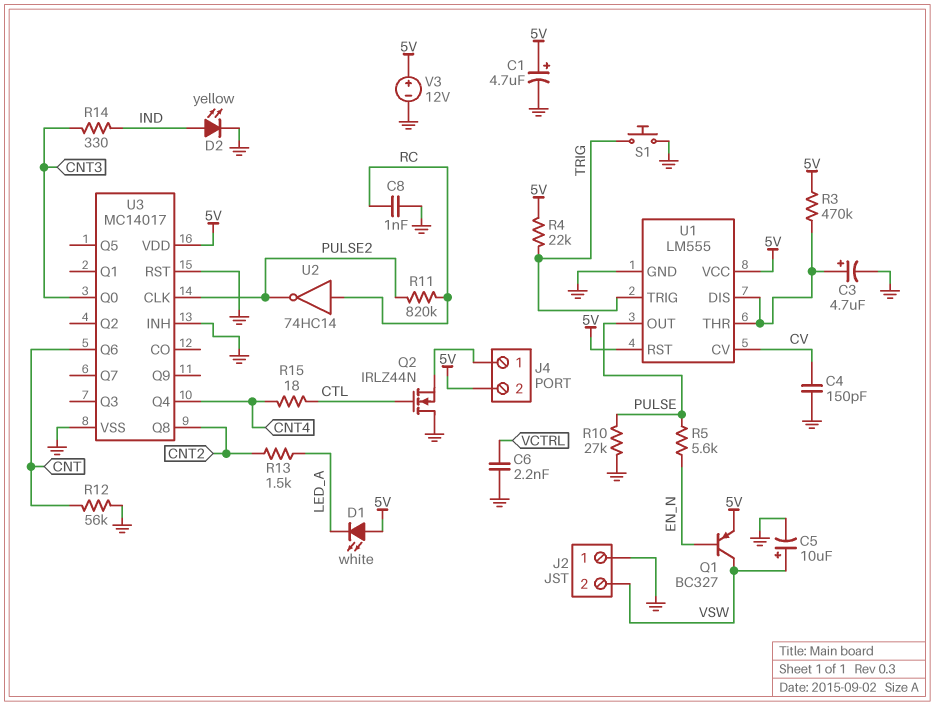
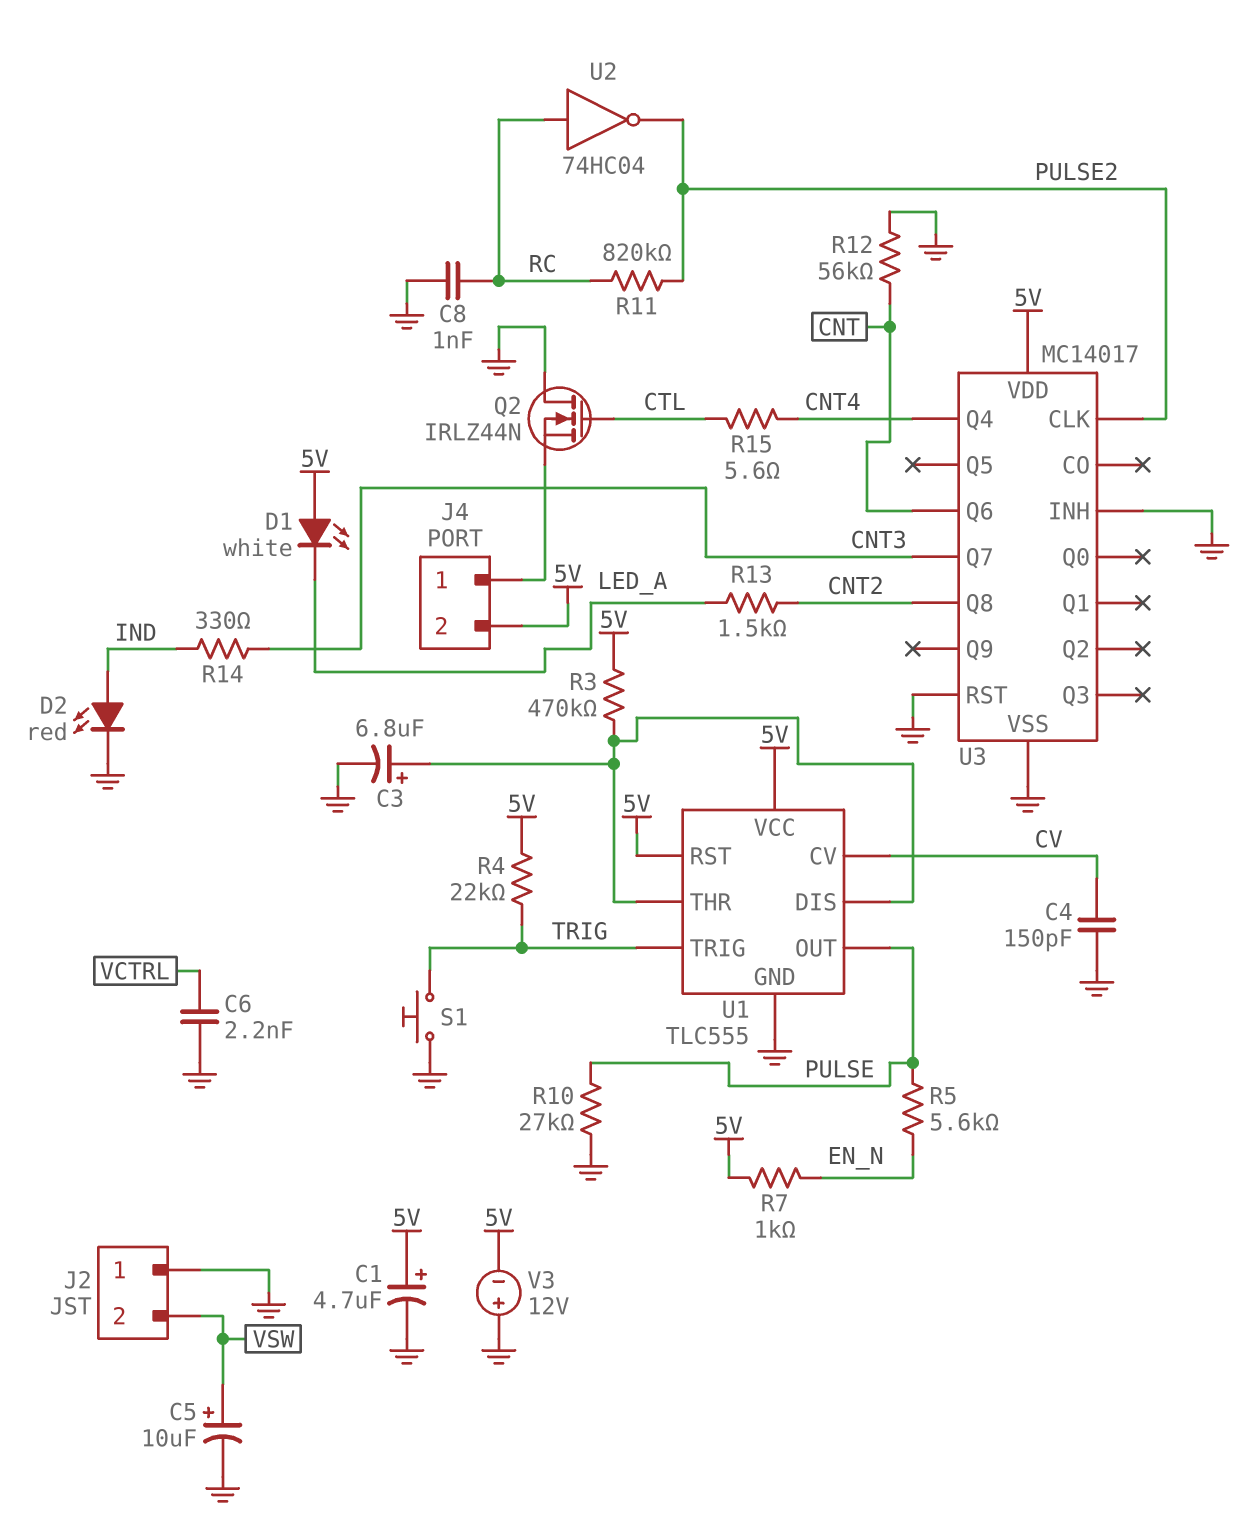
C3: 4.7uF (plus U1/DIS, minus GND) -> 6.8uF (plus U1/DIS, minus GND)
D2: LED yellow (A IND, K GND) -> LED red (A IND, K GND)
Q1: PNP BC327 (B EN_N, C VSW, E 5V) -> none
R7: none -> 1k (5V, EN_N)
R15: 18 (CNT4, CTL) -> 5.6 (CNT4, CTL)
U1: LM555 -> TLC555
U2: NOT 74HC14 (in RC, out PULSE2) -> NOT 74HC04 (in RC, out PULSE2)
U3 pin Q0: CNT3 -> none
U3 pin Q7: none -> CNT3
V3: 12V (plus 5V, minus GND) -> 12V (plus GND, minus 5V)

